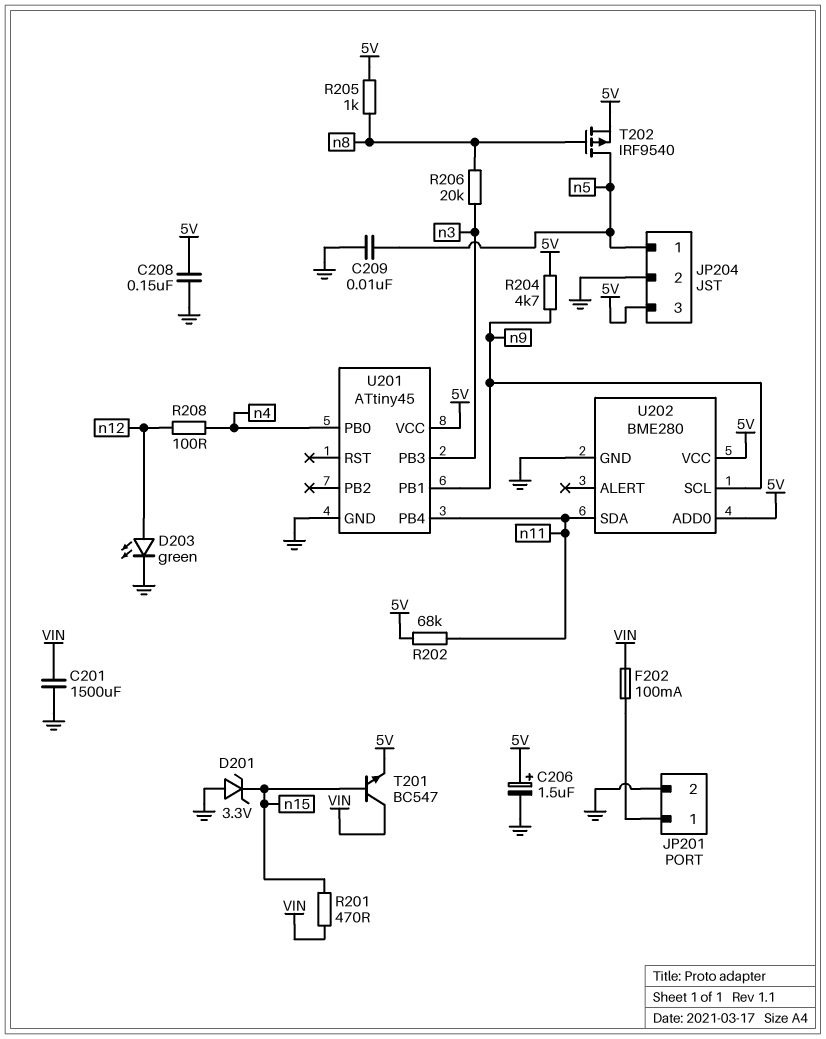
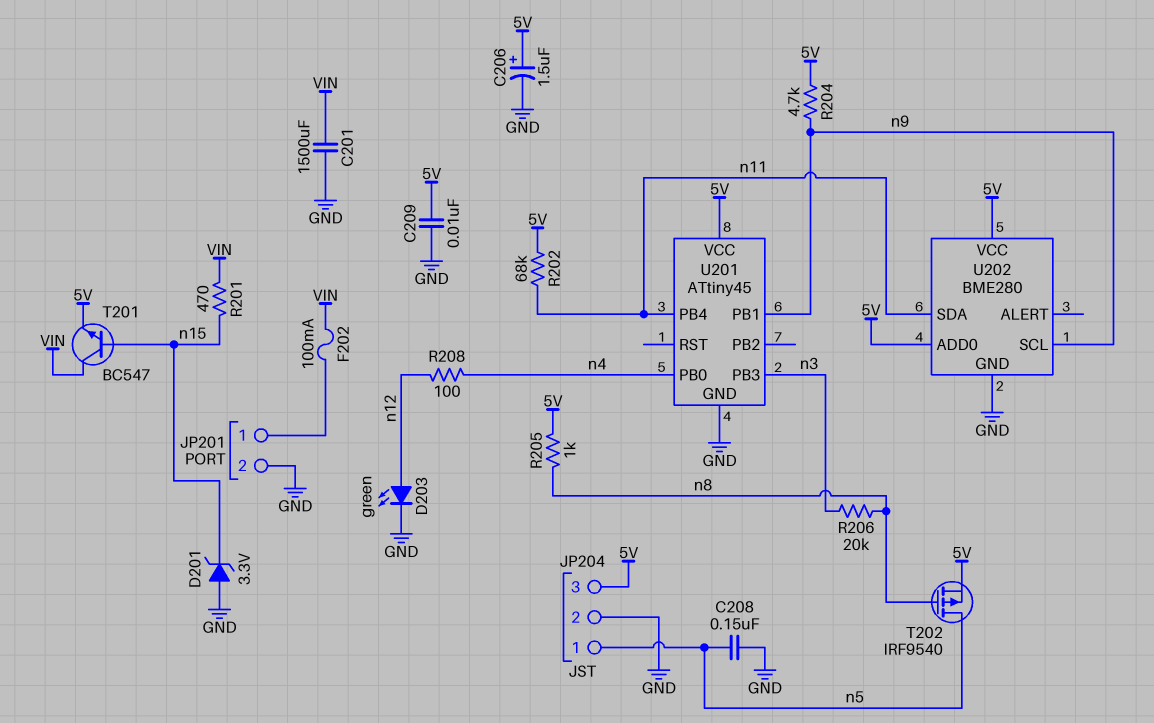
C208: 150nF (5V, GND) -> 150nF (GND, n5)
C209: 10nF (GND, n5) -> 10nF (5V, GND)

